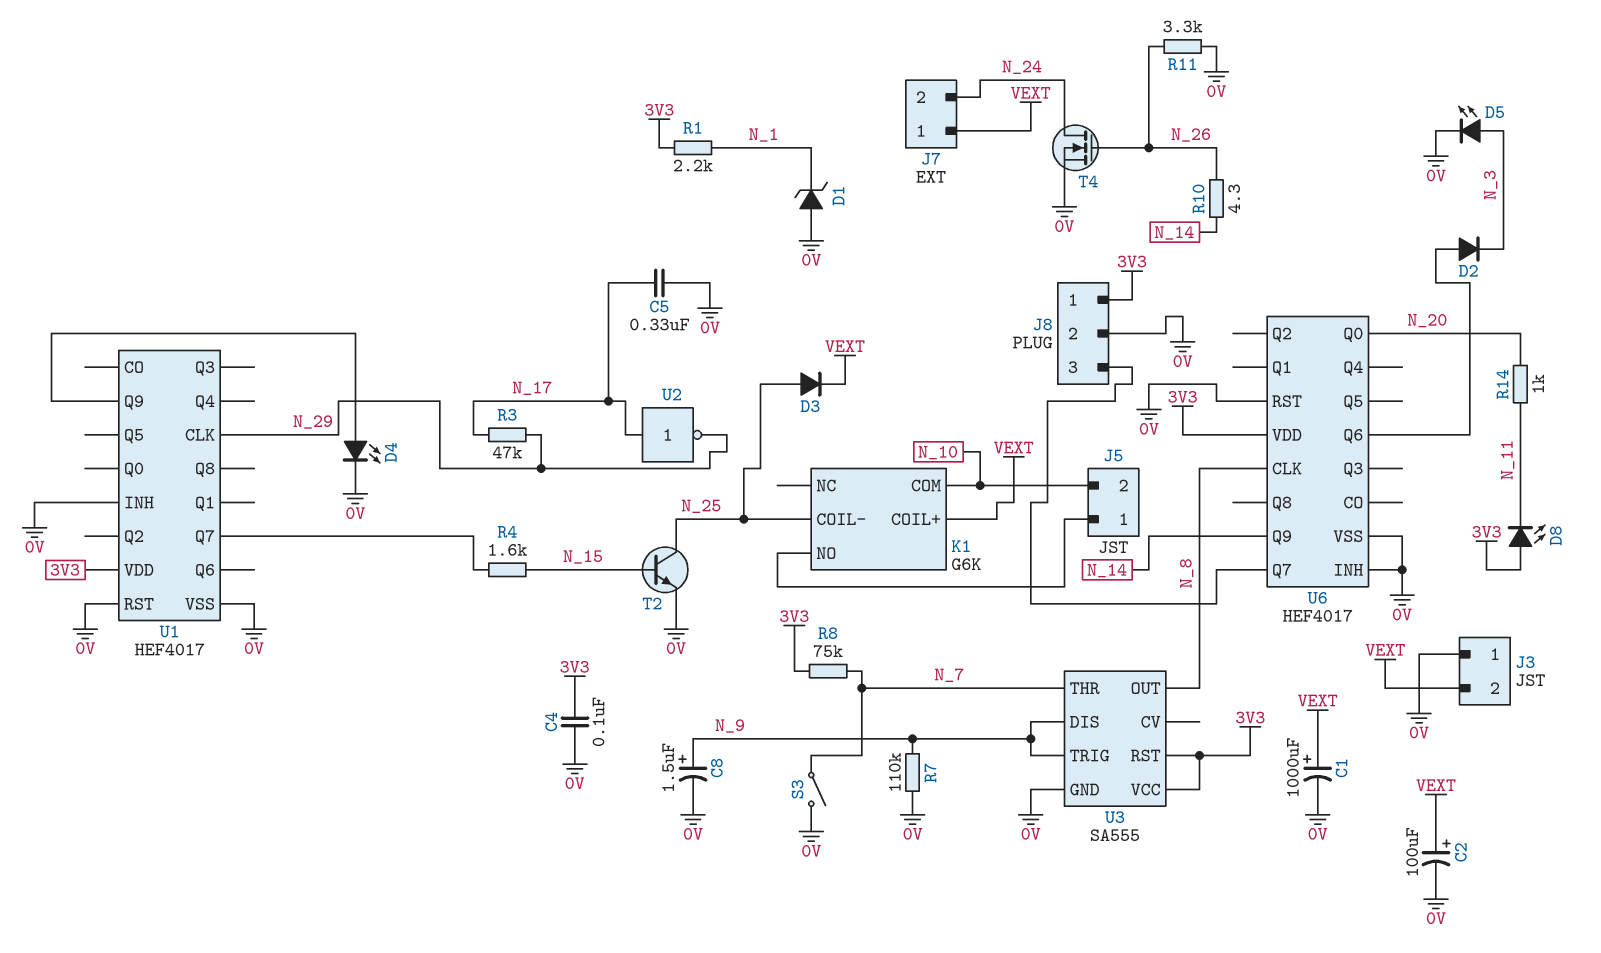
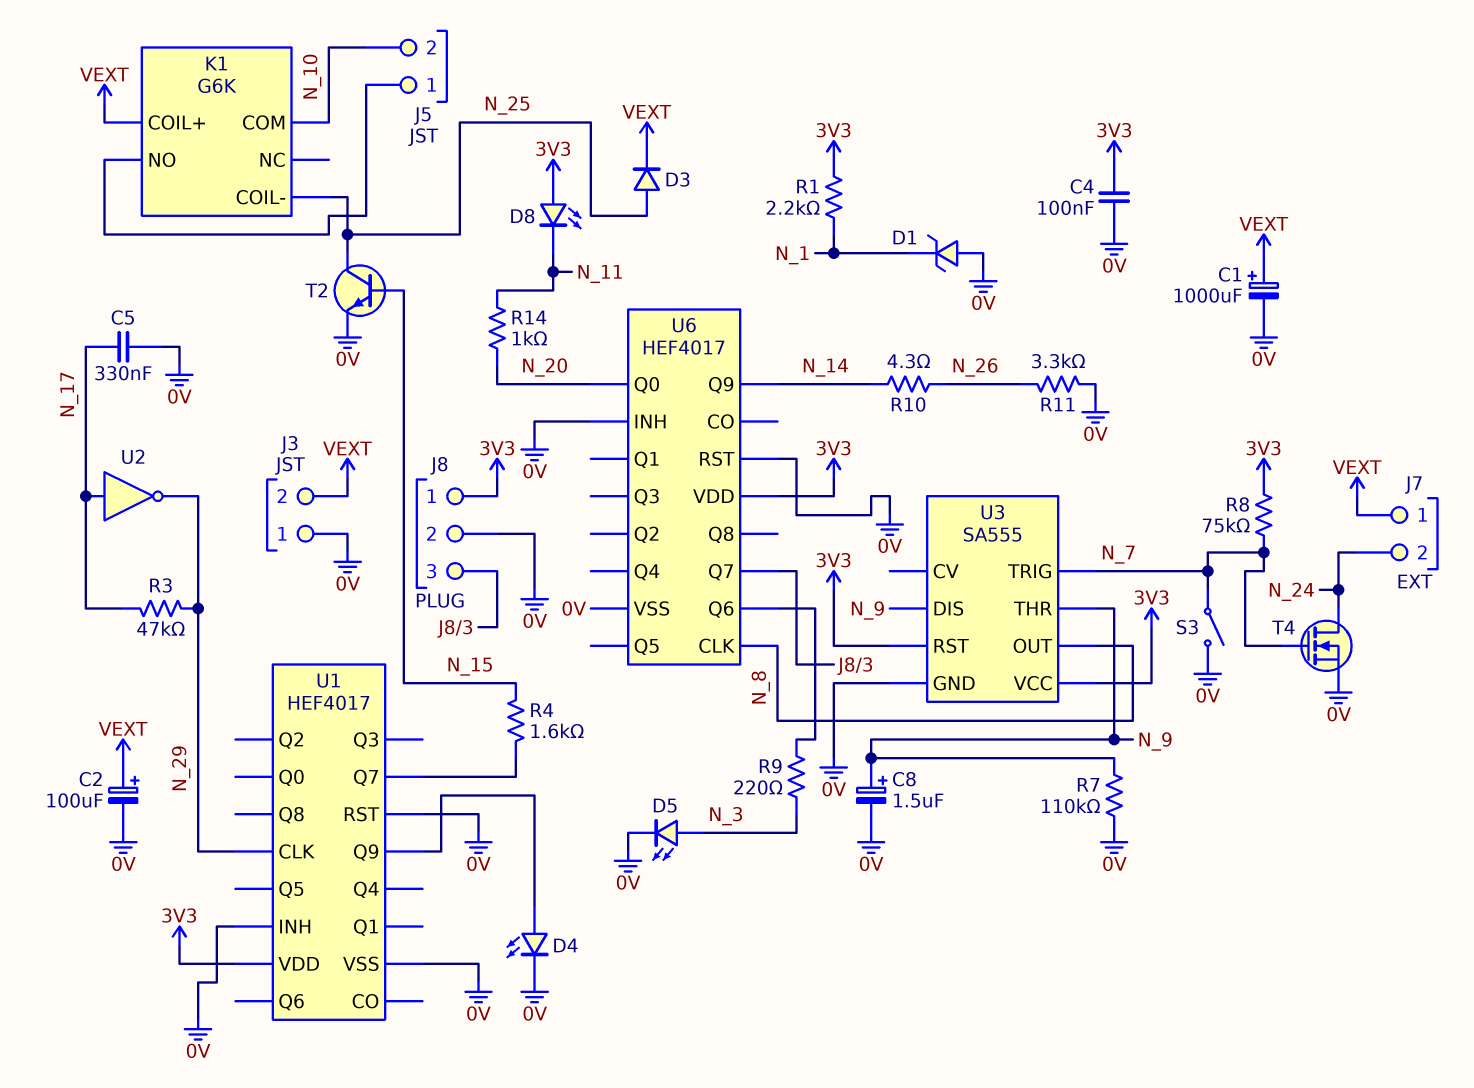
D2: diode (A U6/Q6, K N_3) -> none
R9: none -> 220 (N_3, U6/Q6)
T4: NMOS (G N_26, D N_24, S 0V) -> NMOS (G N_7, D N_24, S 0V)
U3 pin THR: N_7 -> N_9
U3 pin TRIG: N_9 -> N_7

